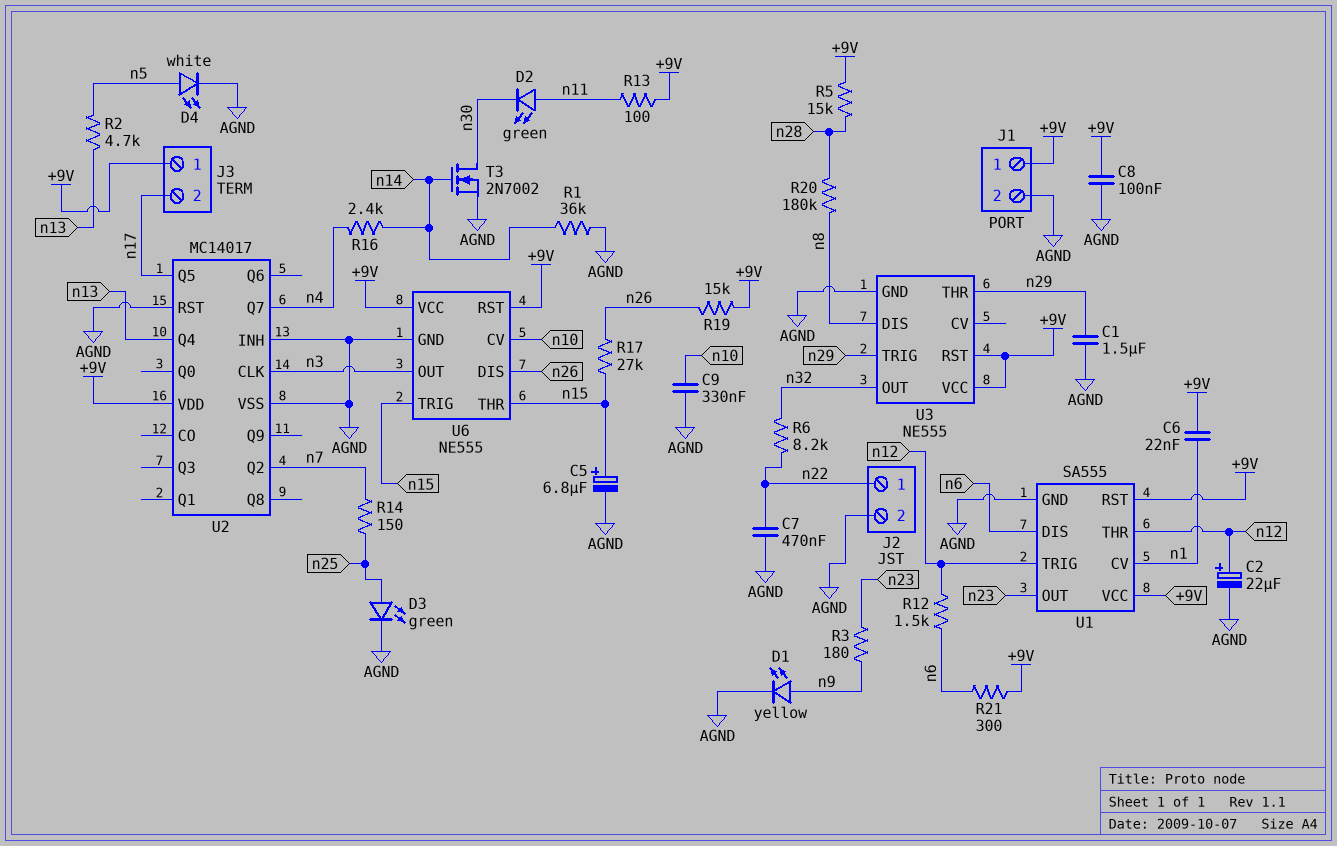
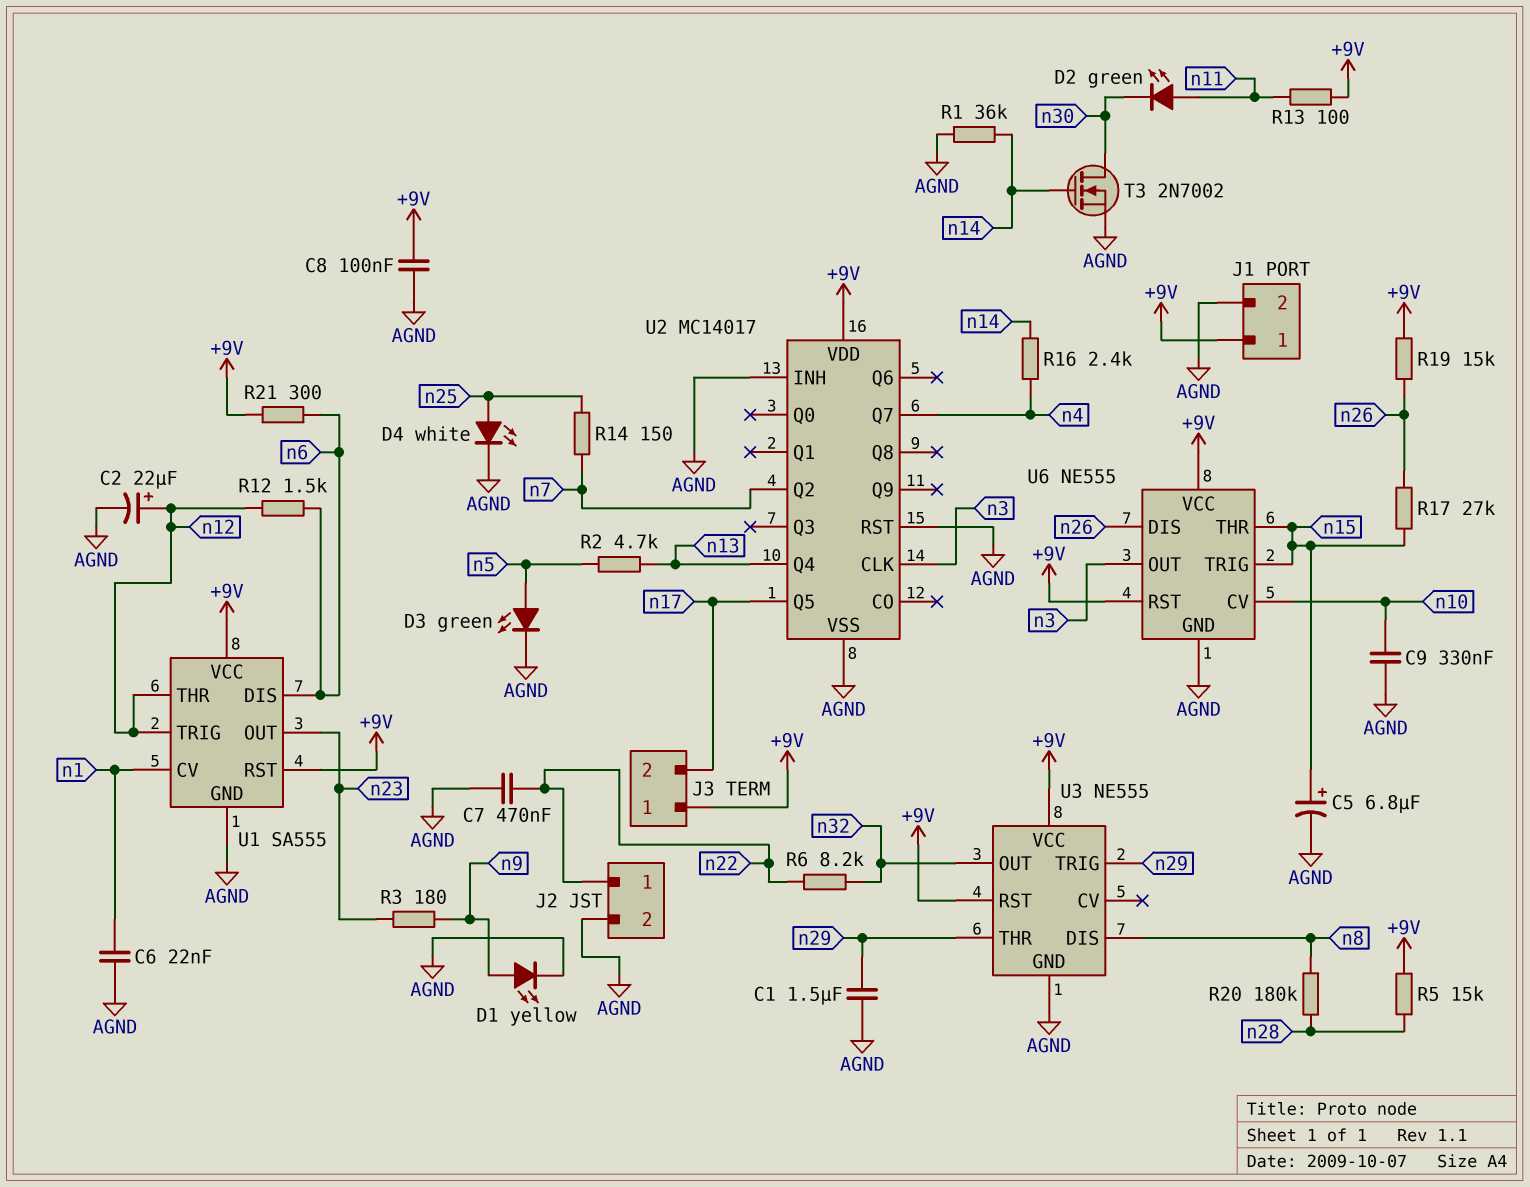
C6: 22nF (+9V, n1) -> 22nF (AGND, n1)
D3: LED green (A n25, K AGND) -> LED green (A n5, K AGND)
D4: LED white (A n5, K AGND) -> LED white (A n25, K AGND)

